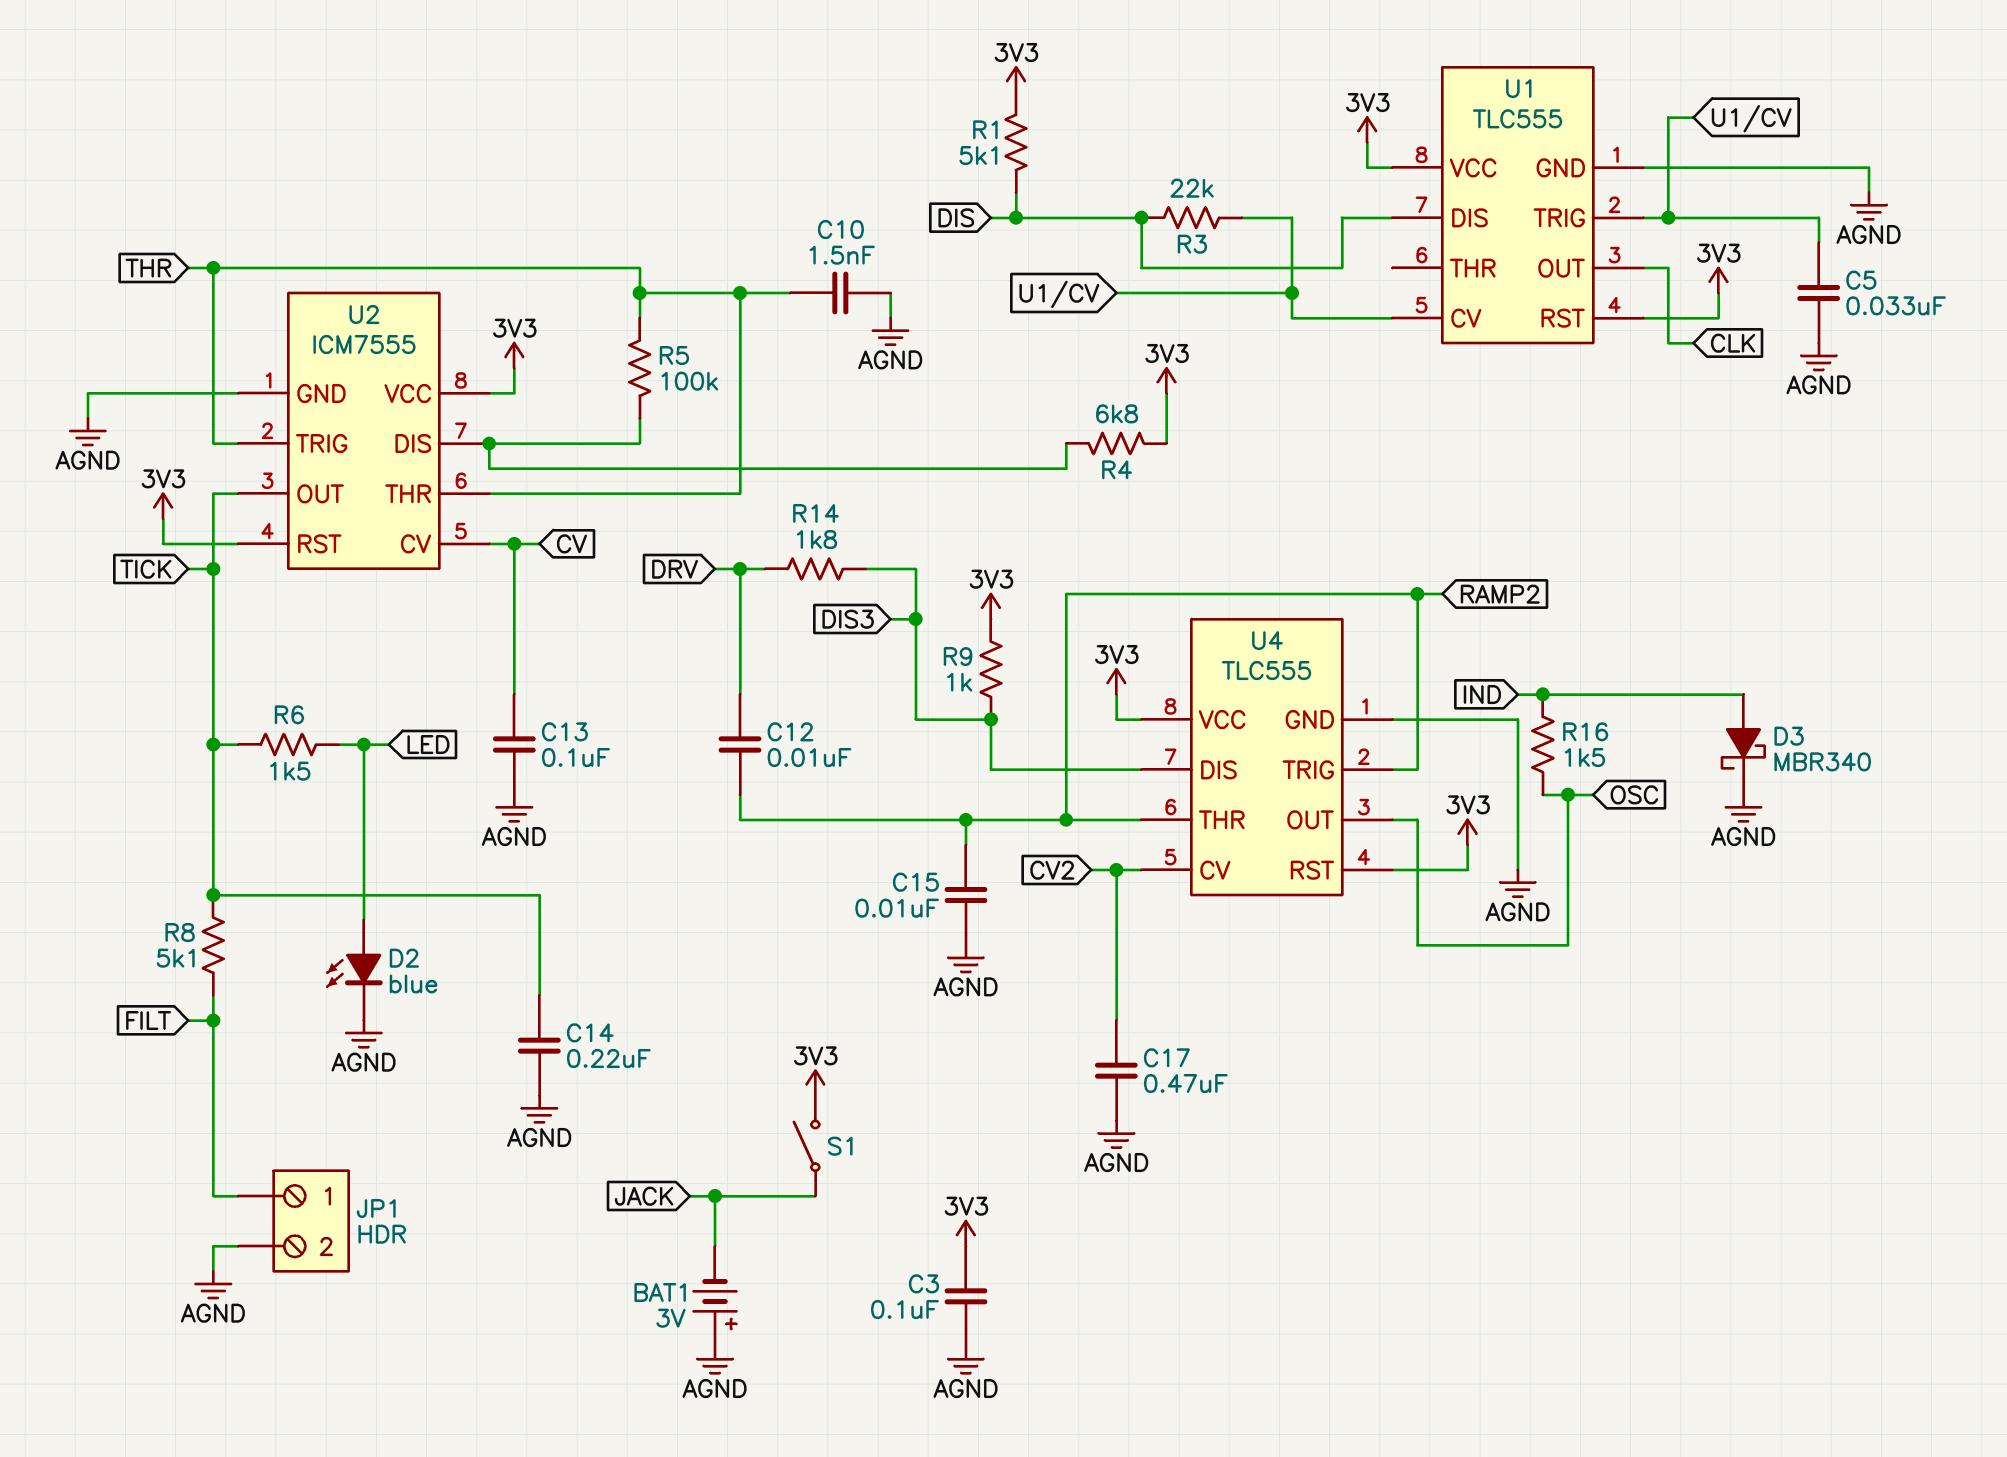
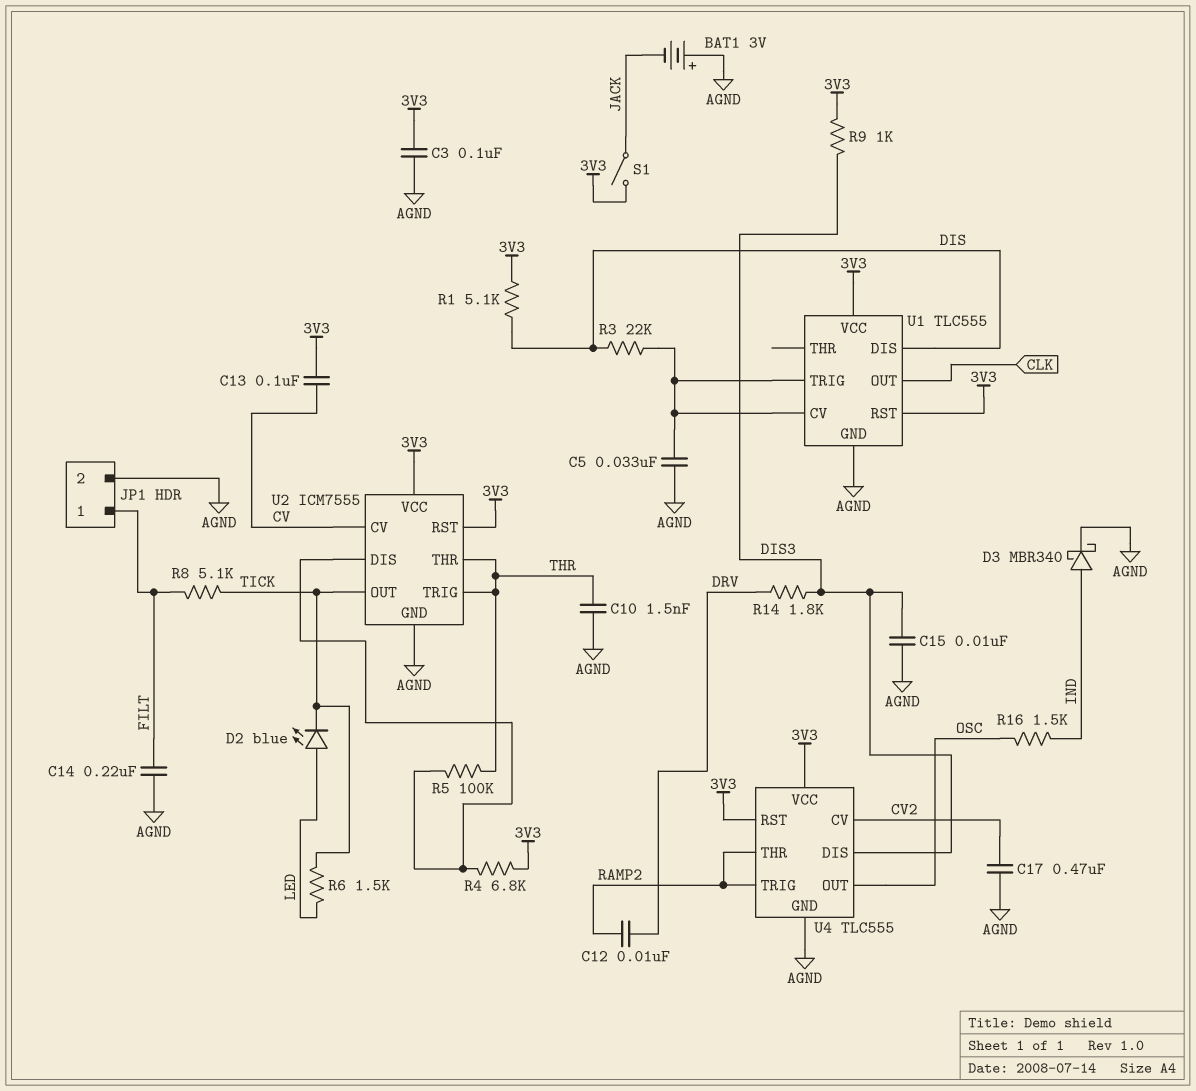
C13: 100nF (AGND, CV) -> 100nF (3V3, CV)
C14: 220nF (AGND, TICK) -> 220nF (AGND, FILT)
C15: 10nF (AGND, RAMP2) -> 10nF (AGND, DIS3)
D2: LED blue (A LED, K AGND) -> LED blue (A LED, K TICK)

